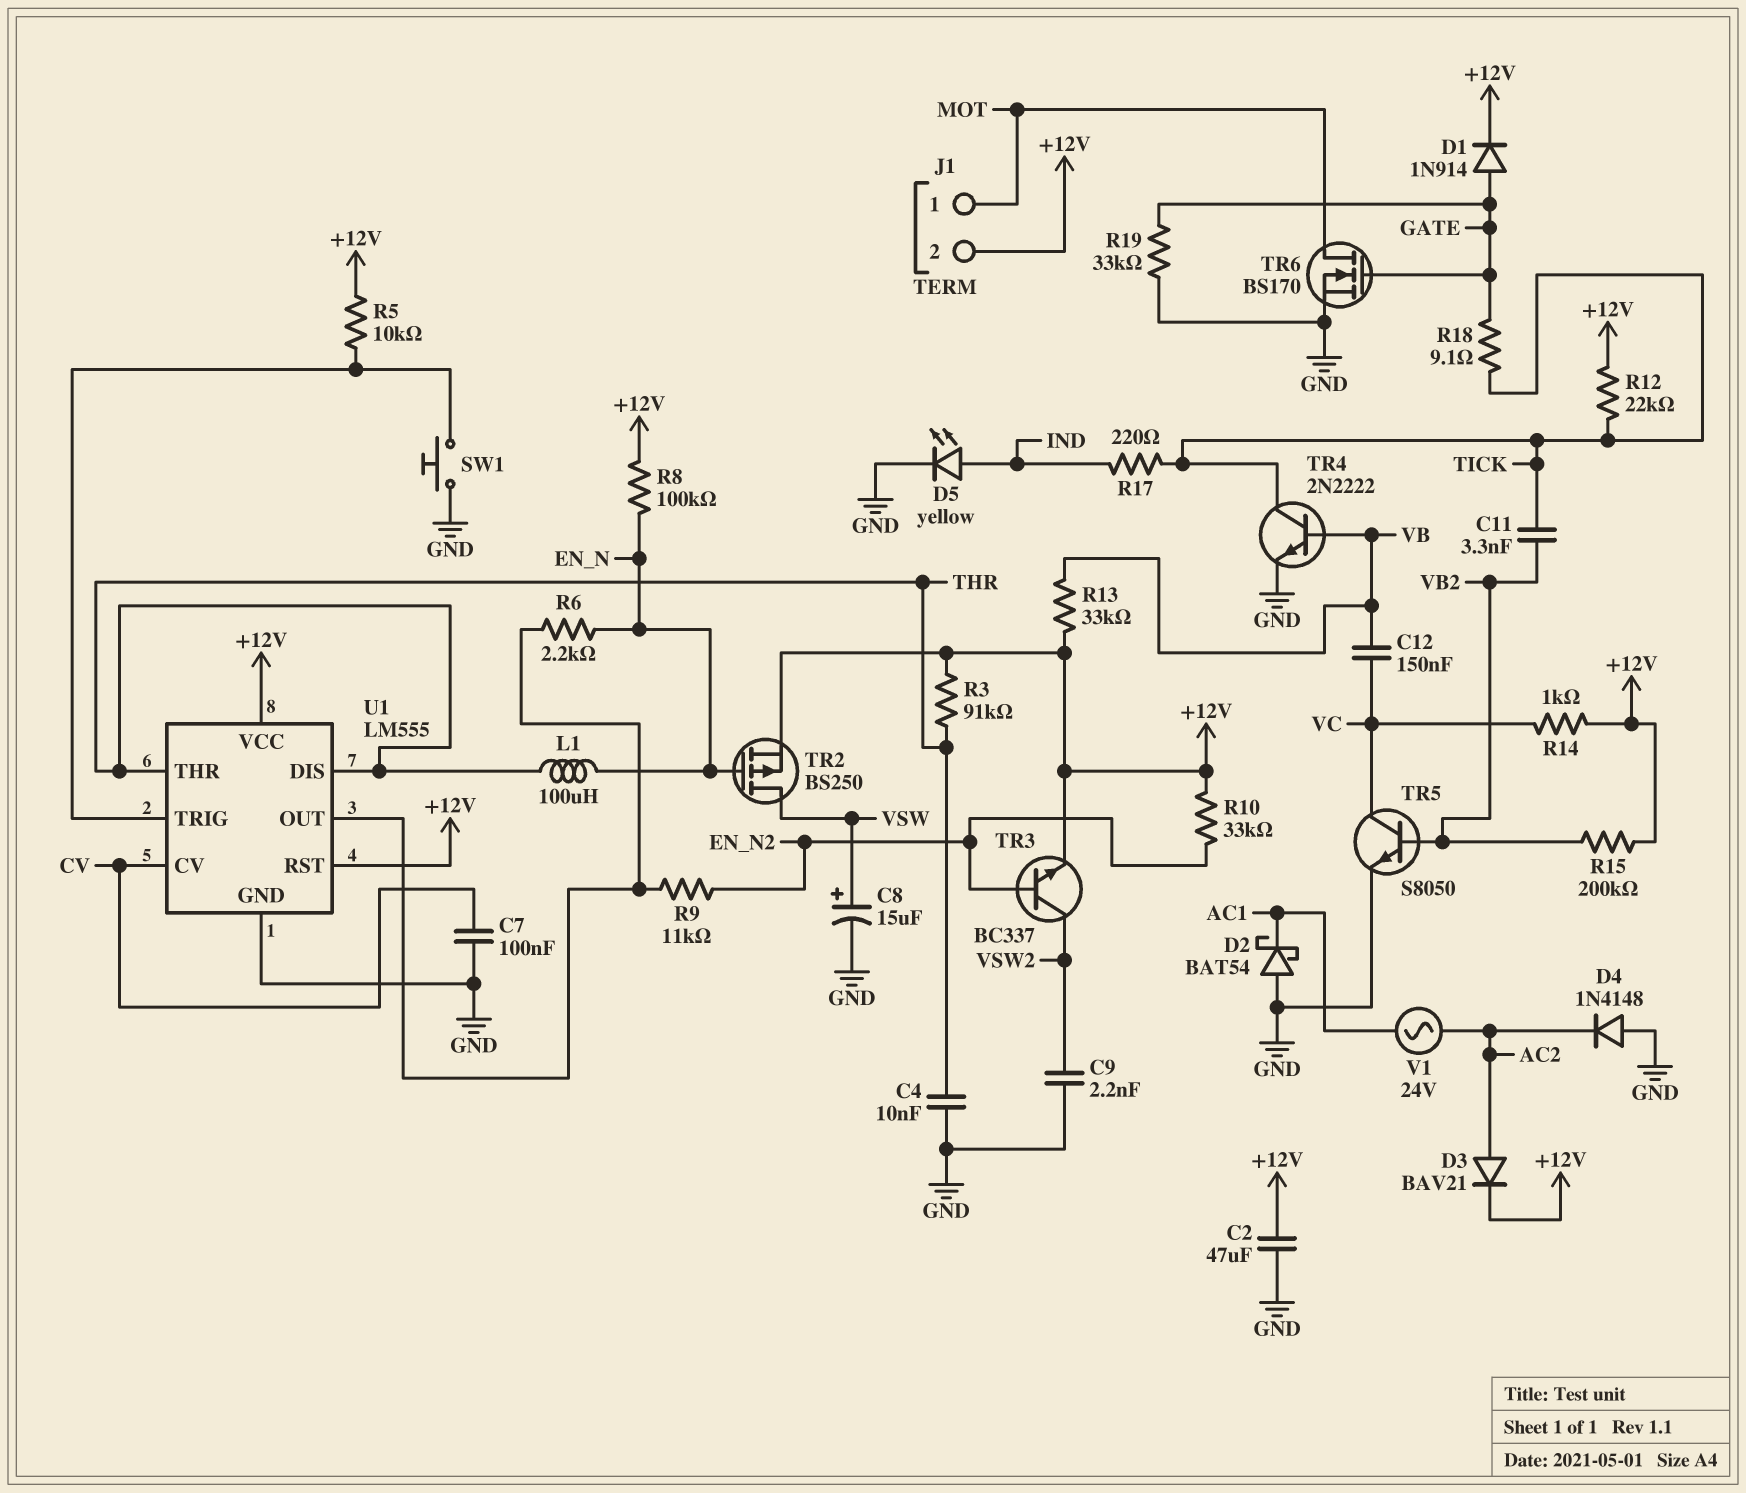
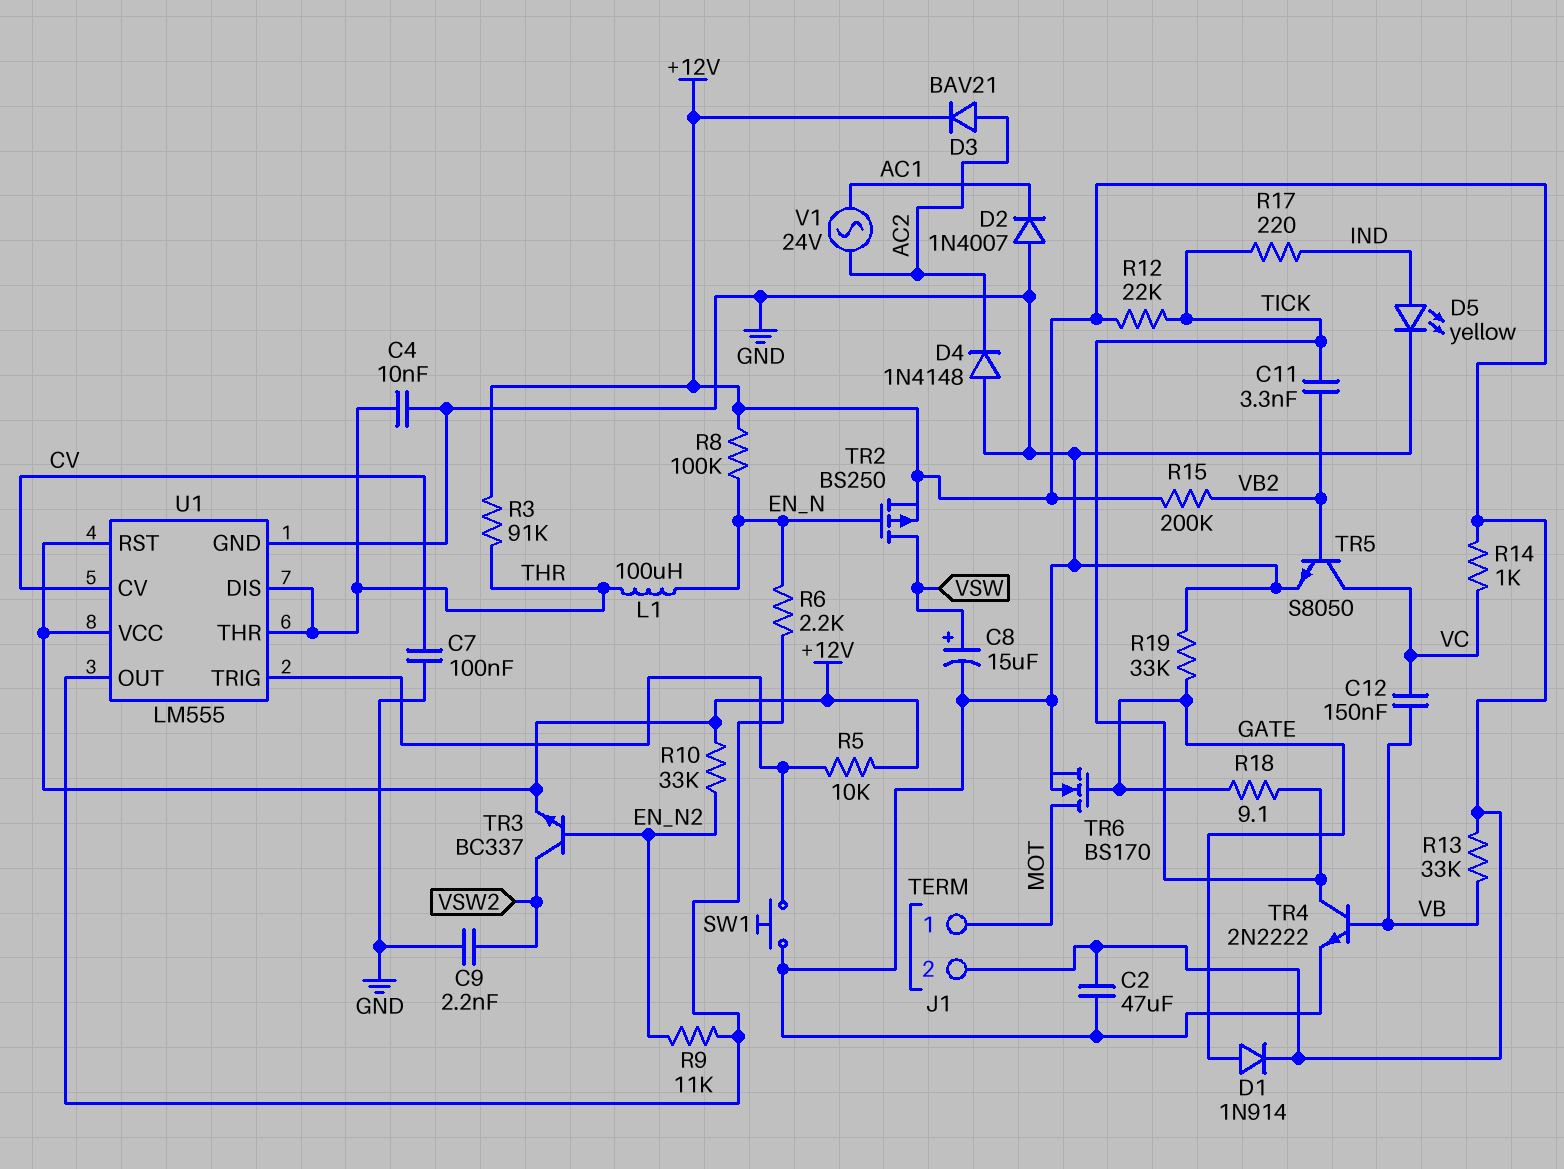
D2: schottky BAT54 (A GND, K AC1) -> diode 1N4007 (A GND, K AC1)

